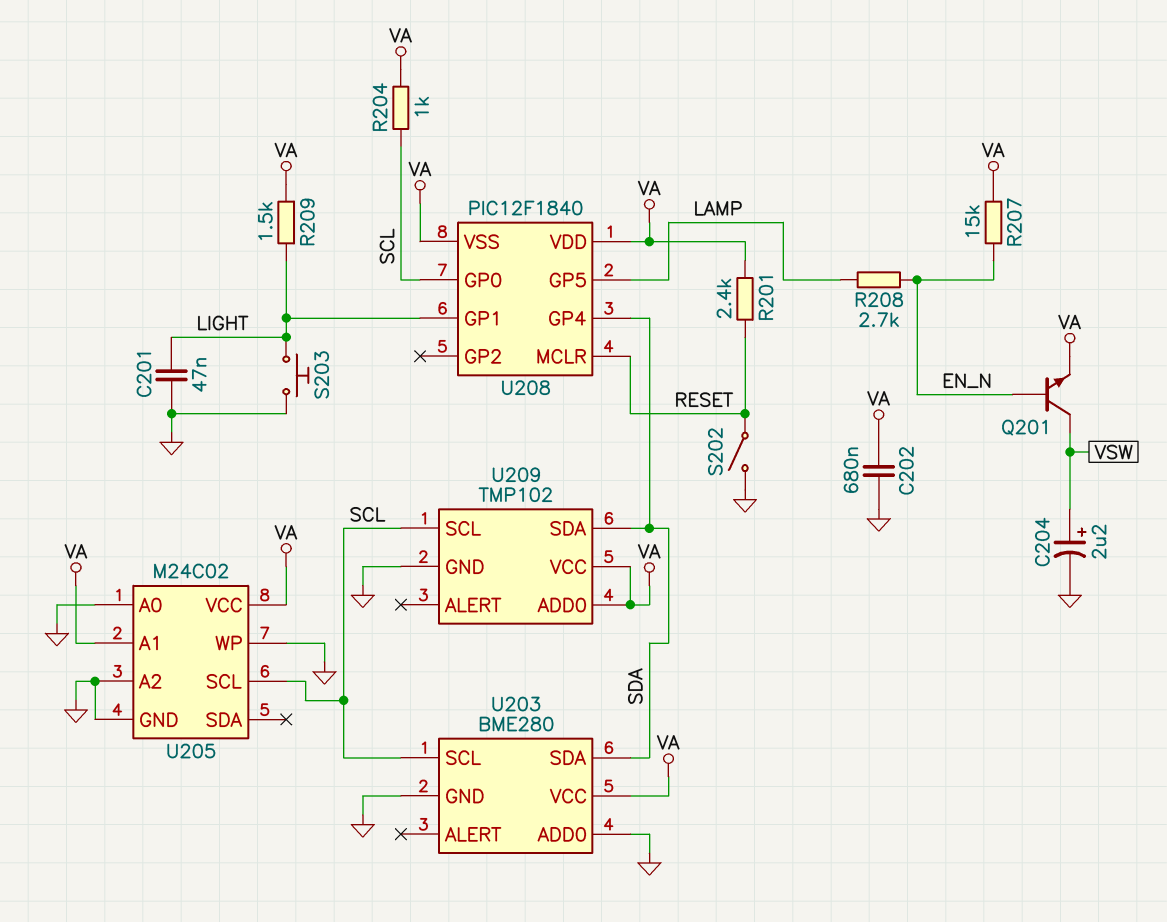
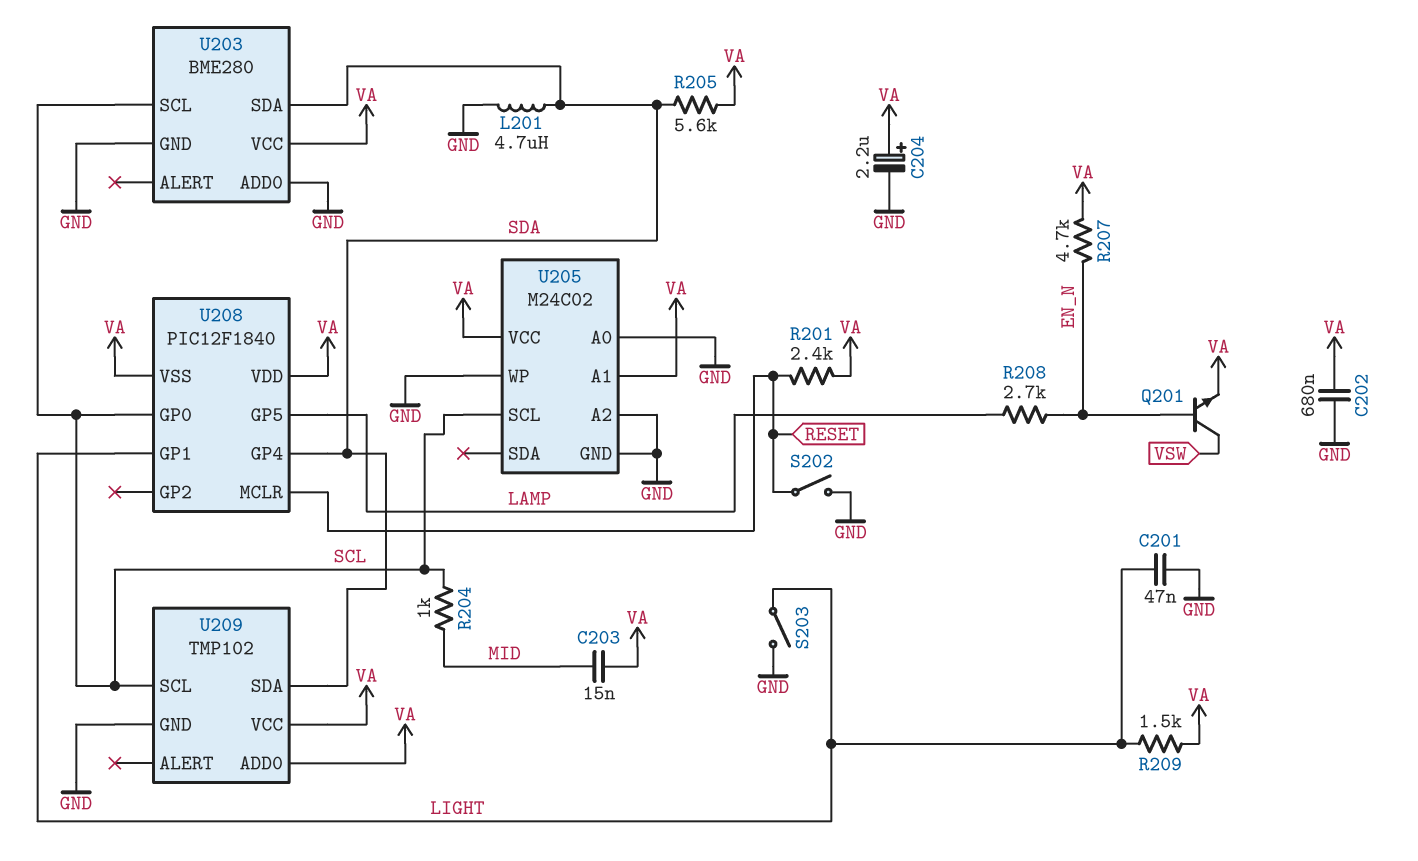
C203: none -> 15nF (MID, VA)
C204: 2.2uF (plus VSW, minus GND) -> 2.2uF (plus VA, minus GND)
L201: none -> 4.7uH (GND, SDA)
R204: 1k (SCL, VA) -> 1k (MID, SCL)
R205: none -> 5.6k (SDA, VA)
R207: 15k (EN_N, VA) -> 4.7k (EN_N, VA)
S203: button (GND, LIGHT) -> switch (GND, LIGHT)

